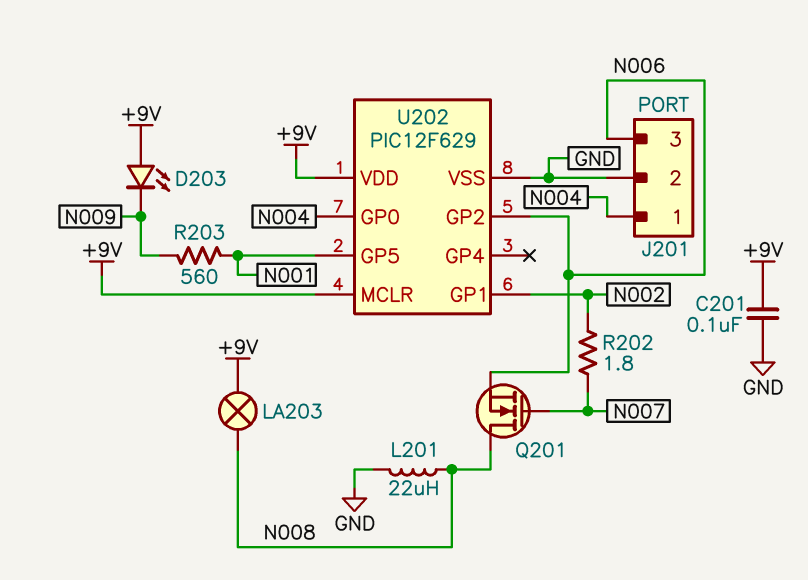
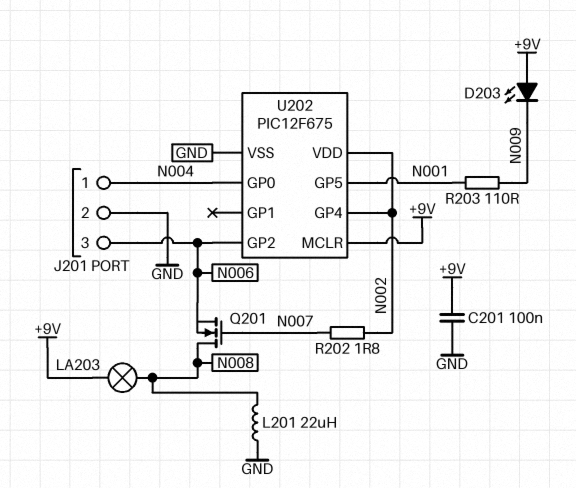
R203: 560 (N001, N009) -> 110 (N001, N009)
U202: PIC12F629 -> PIC12F675
U202 pin GP1: N002 -> none
U202 pin GP4: none -> N002
U202 pin VDD: +9V -> N002

